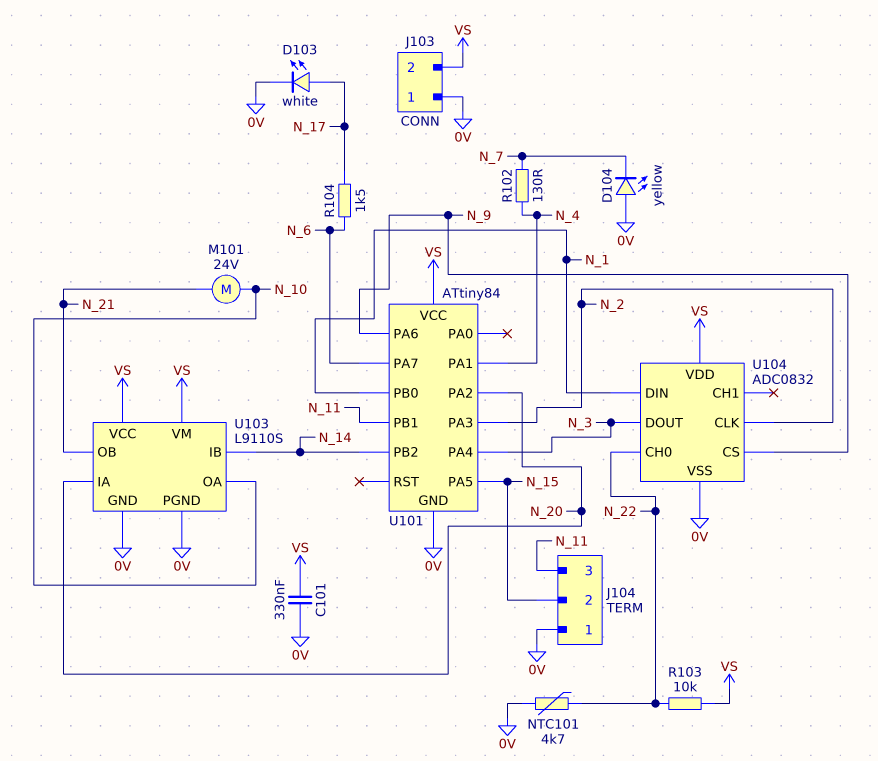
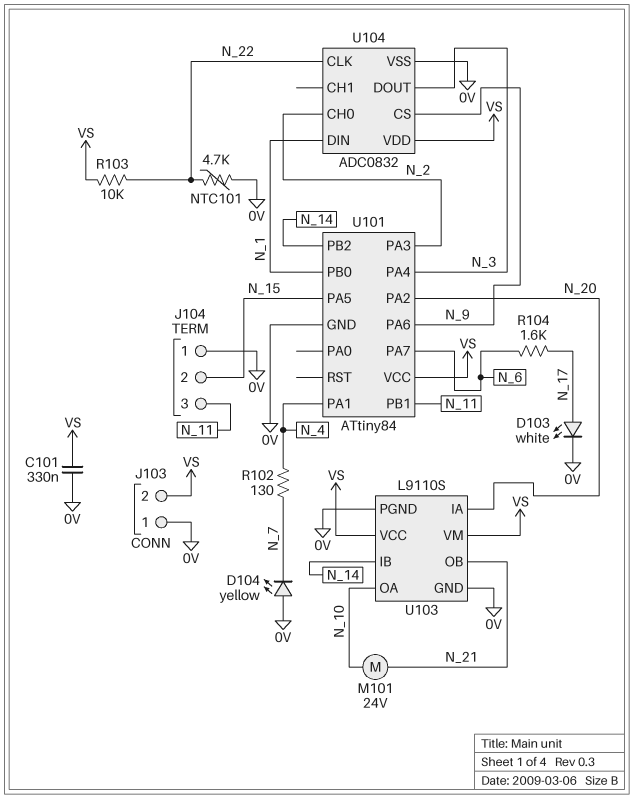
R104: 1.5k (N_6, N_17) -> 1.6k (N_6, N_17)
U104 pin CH0: N_22 -> N_2
U104 pin CLK: N_2 -> N_22

